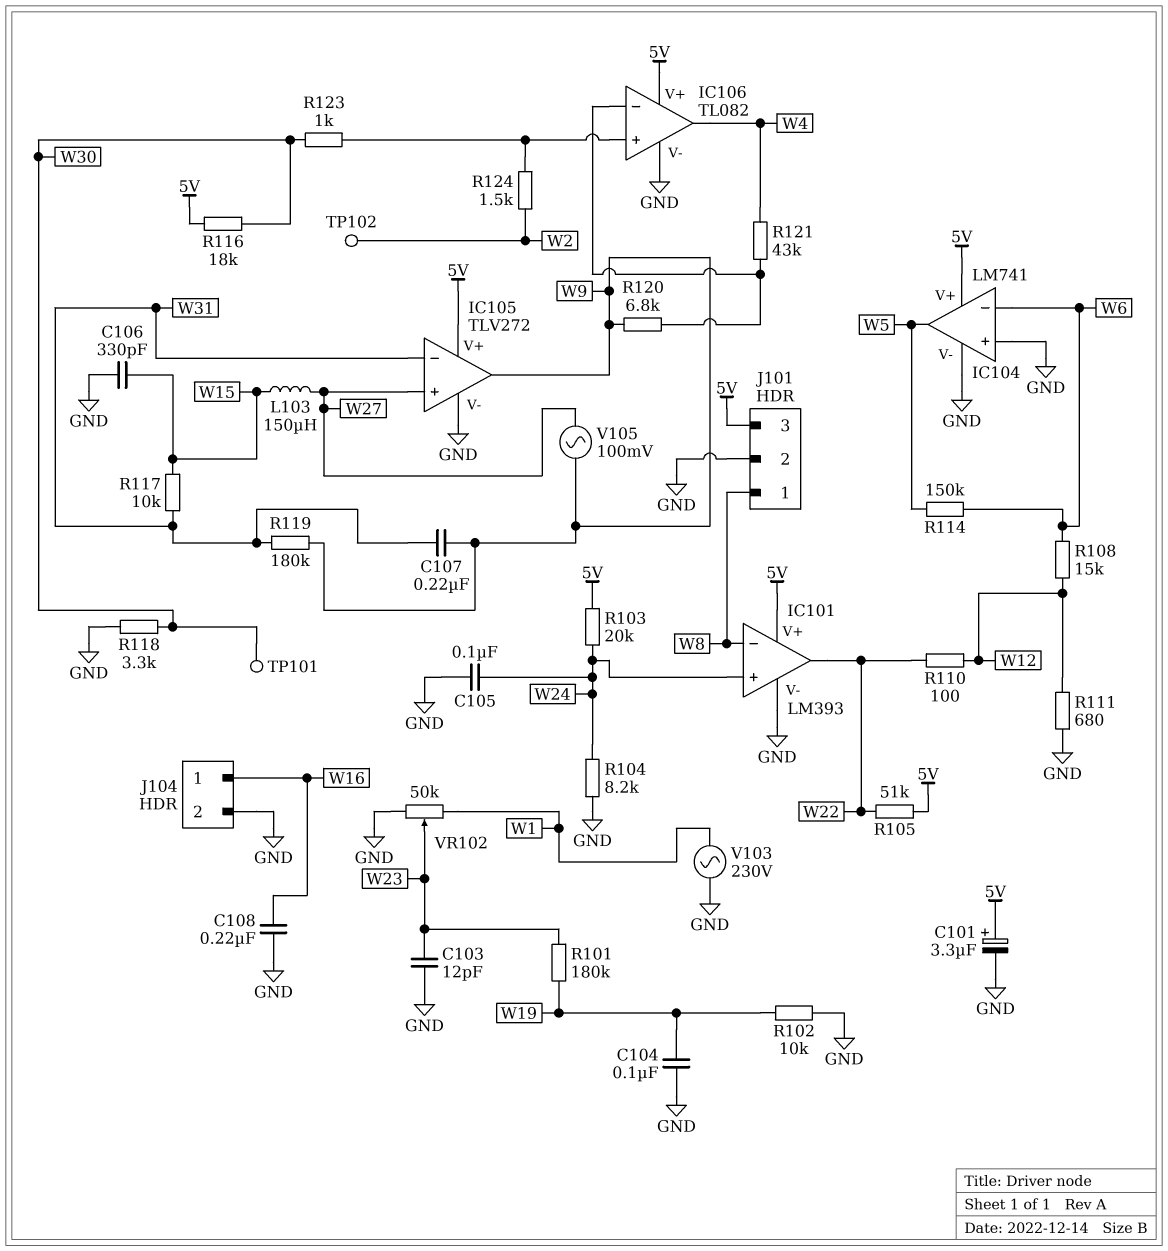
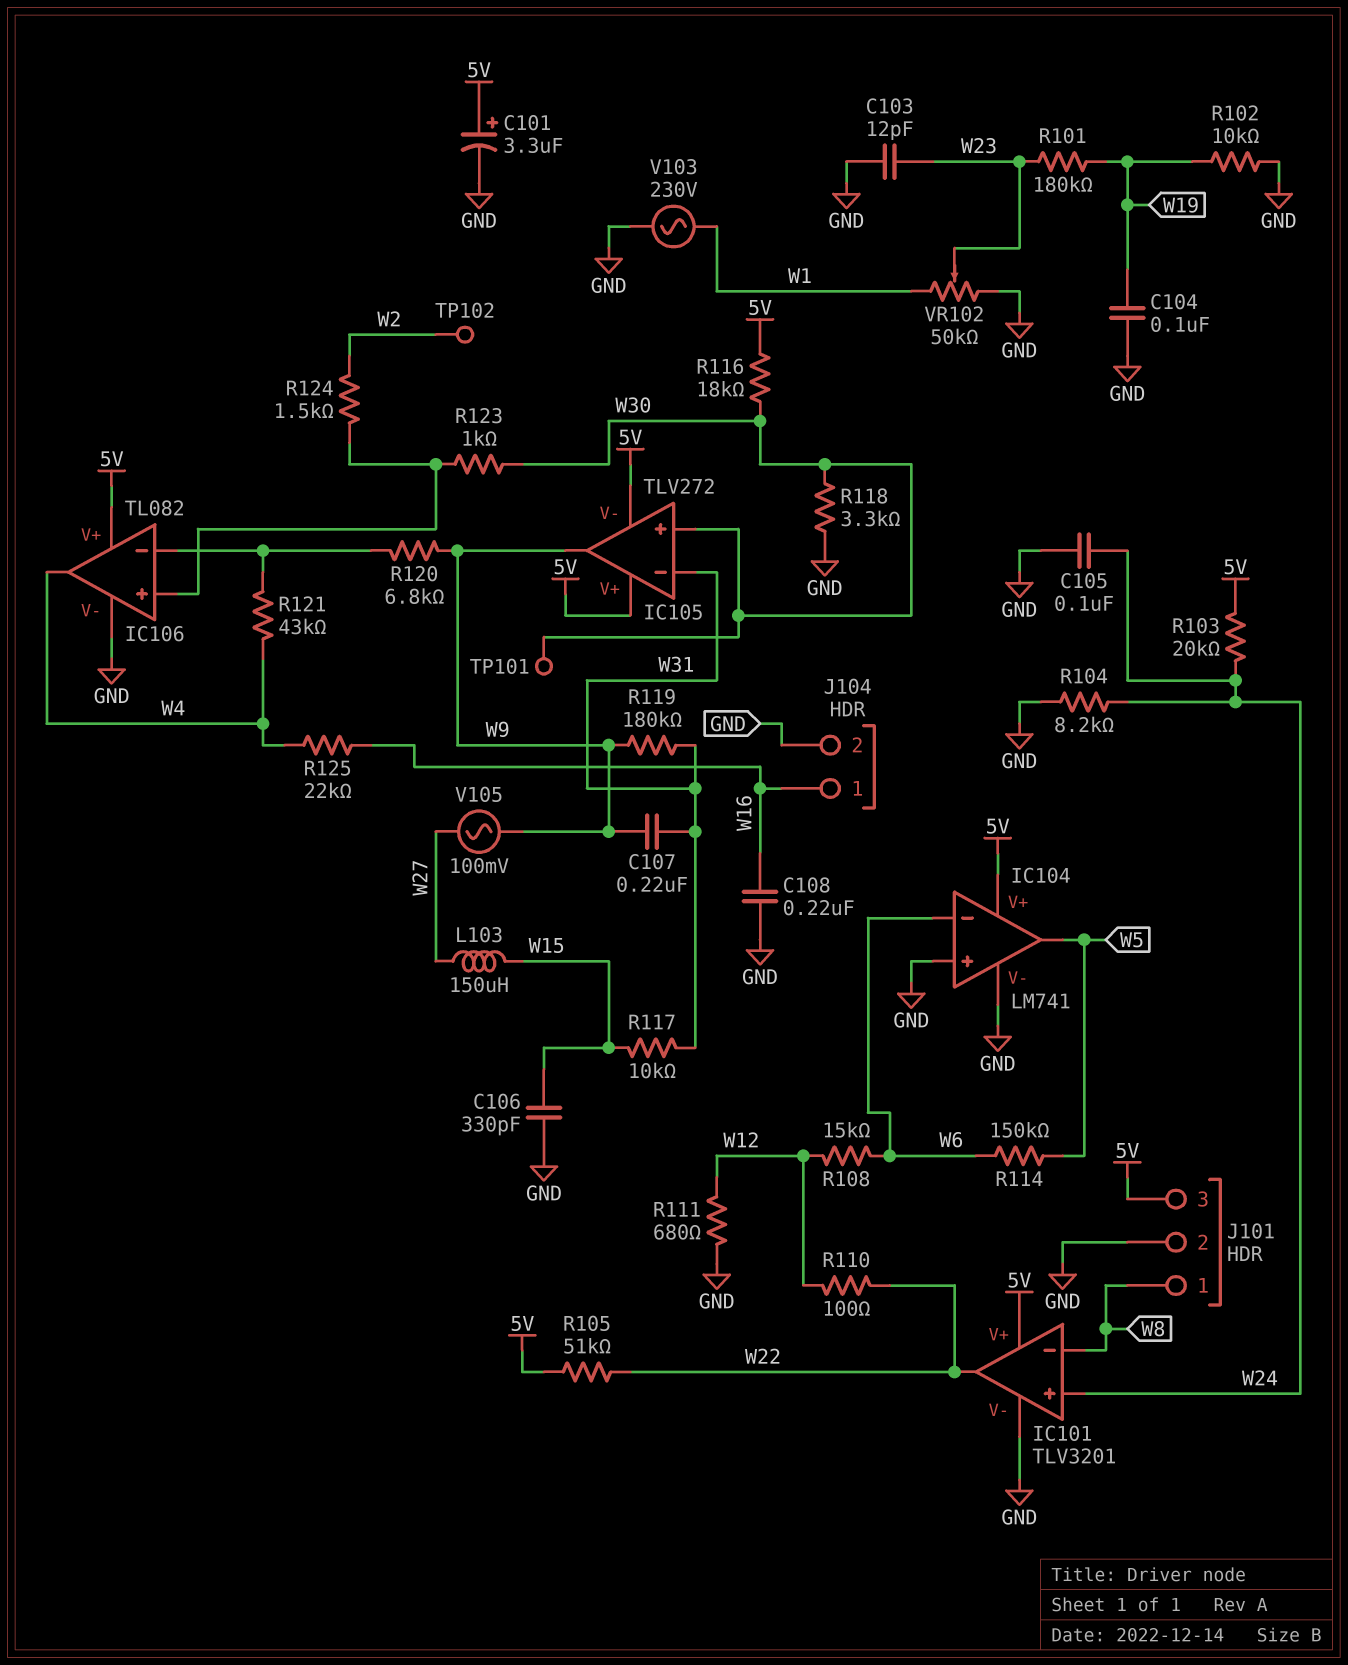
IC101: LM393 -> TLV3201
IC105 pin V-: GND -> 5V
IC105 pin in+: W27 -> W30
R125: none -> 22k (W4, W16)

